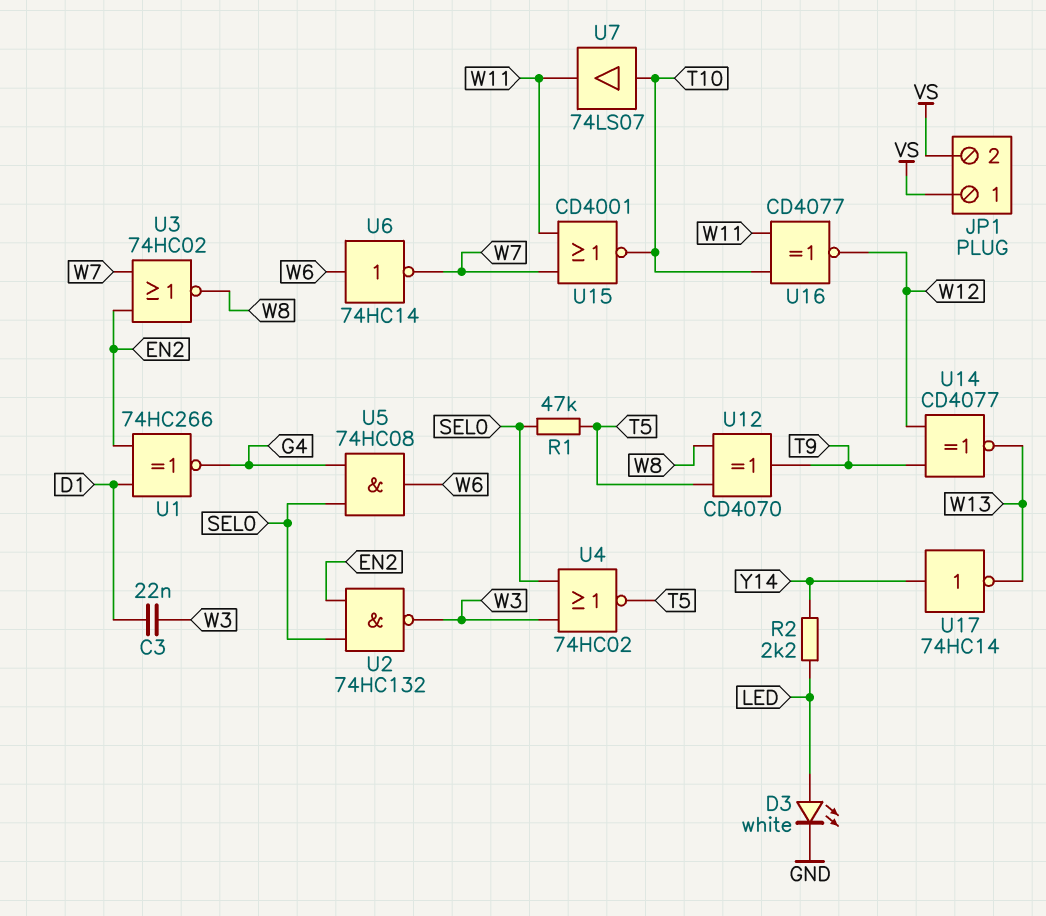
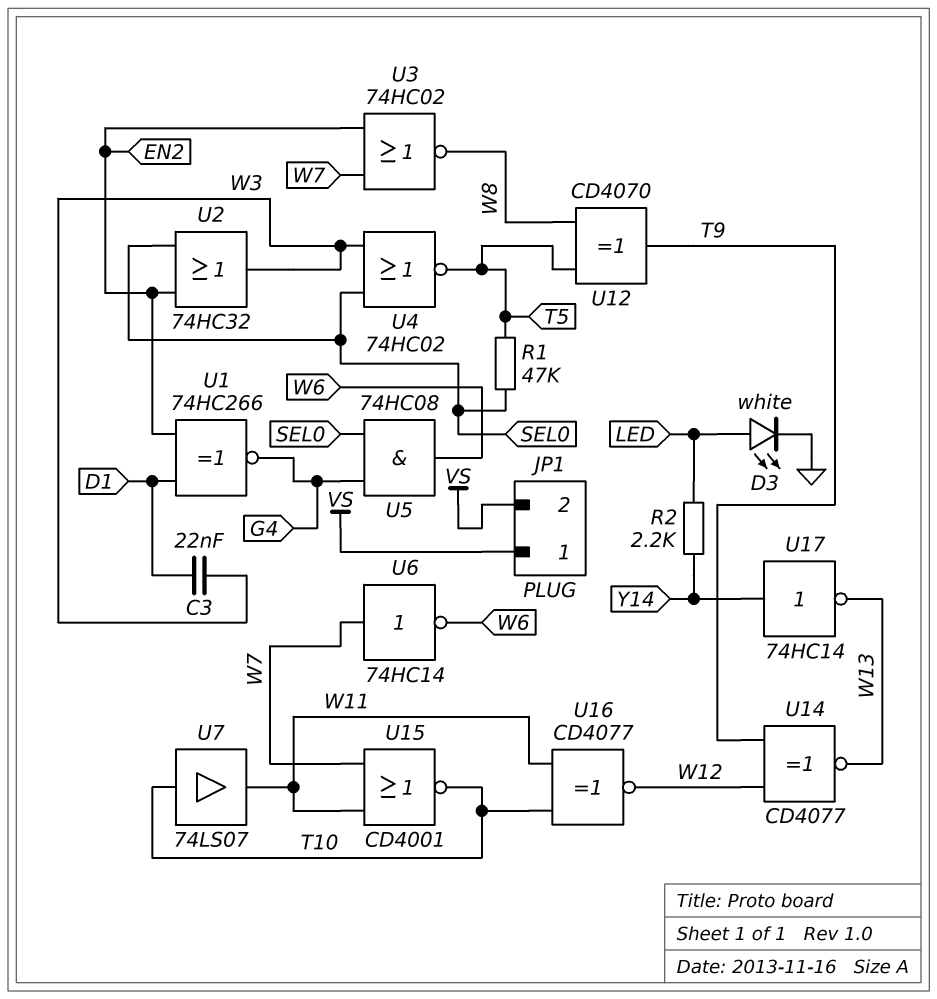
U2: NAND 74HC132 (in EN2, in SEL0, out W3) -> OR 74HC32 (in EN2, in SEL0, out W3)
U6: NOT 74HC14 (in W6, out W7) -> NOT 74HC14 (in W7, out W6)

